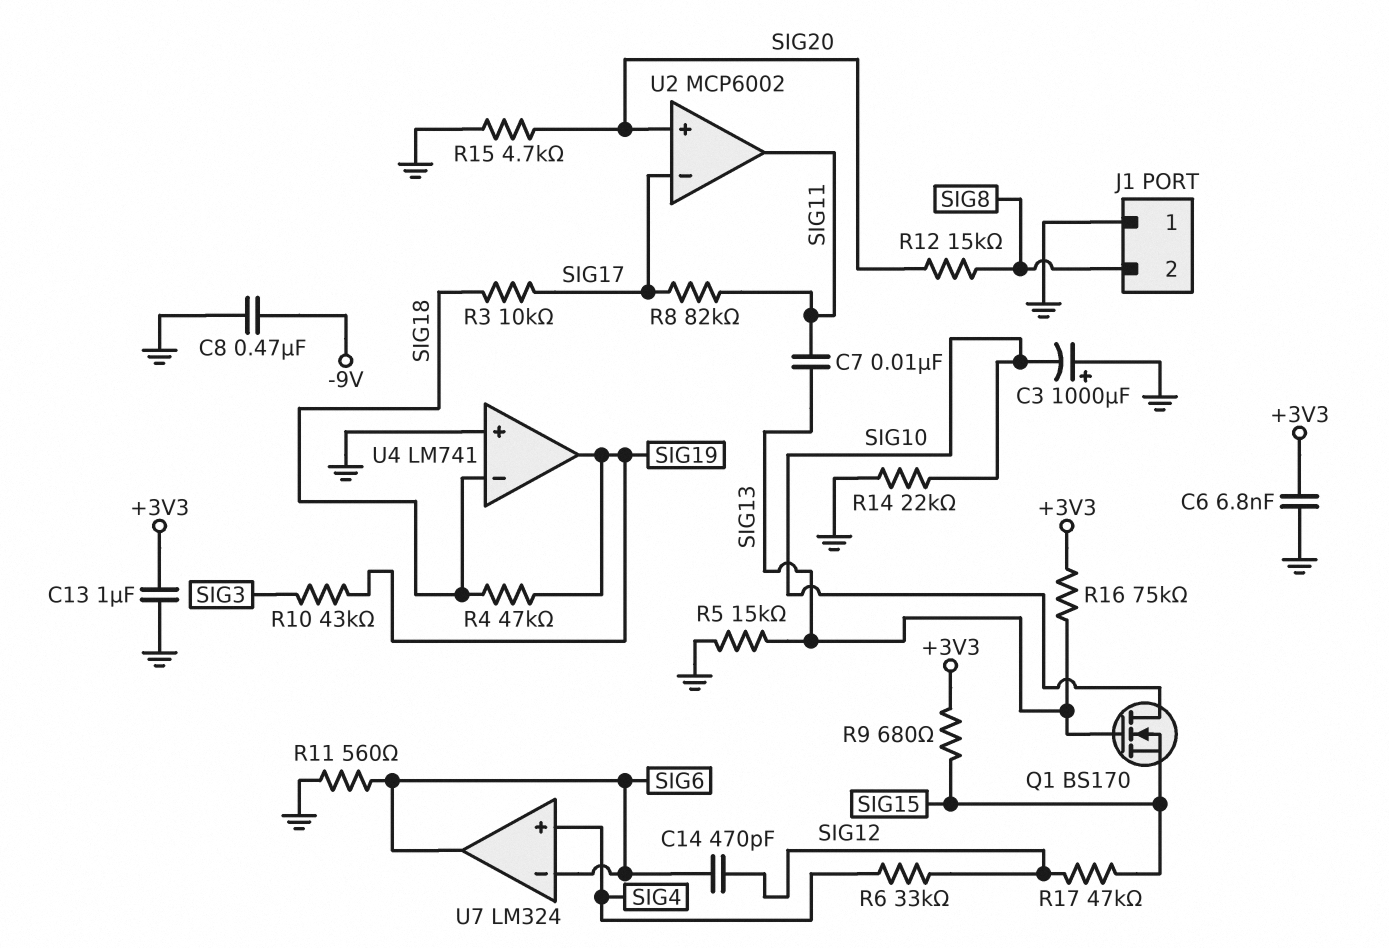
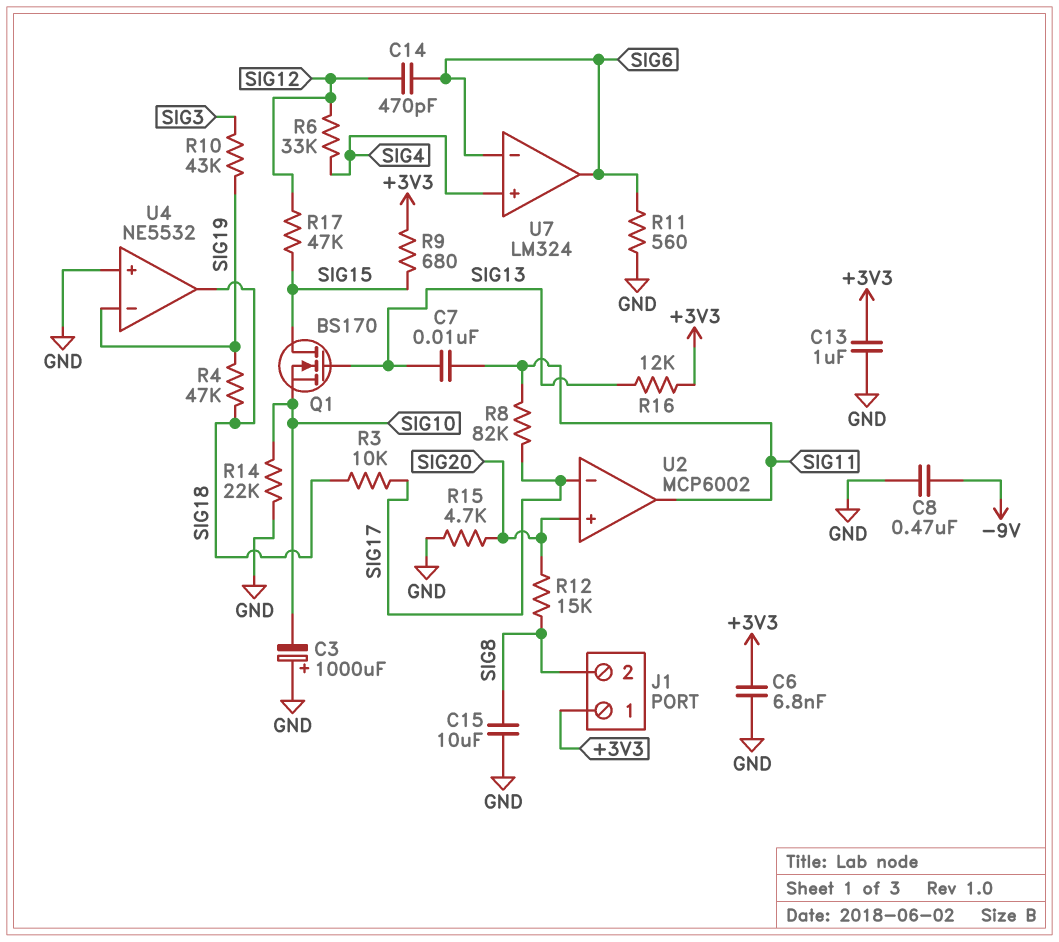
C15: none -> 10uF (GND, SIG8)
J1 pin 1: GND -> +3V3
Q1: NMOS BS170 (G SIG13, D SIG10, S SIG15) -> NMOS BS170 (G SIG13, D SIG15, S SIG10)
R5: 15k (GND, SIG13) -> none
R16: 75k (+3V3, SIG13) -> 12k (+3V3, SIG13)
U4: LM741 -> NE5532
U4 pin in-: SIG18 -> SIG19
U4 pin out: SIG19 -> SIG18

